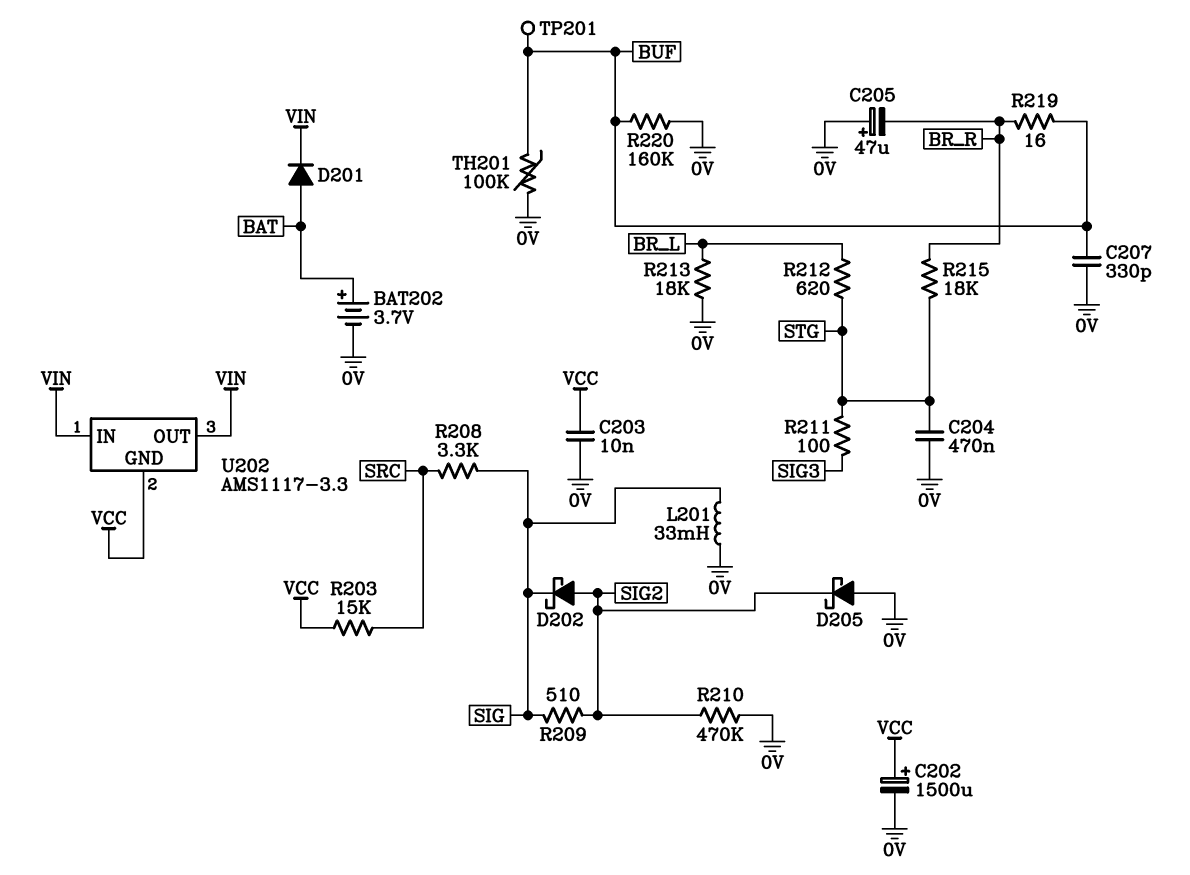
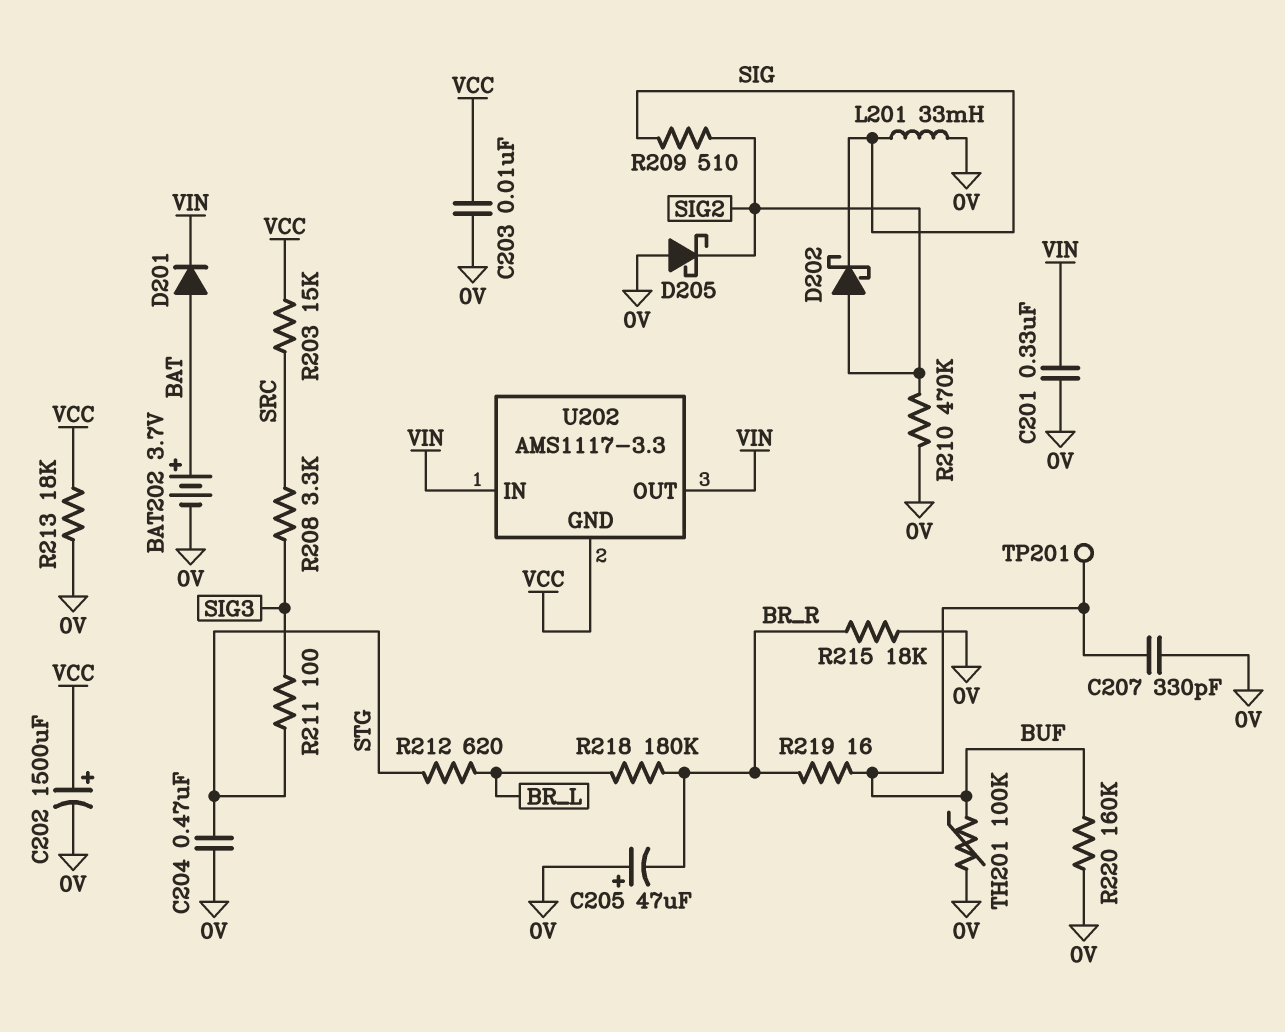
C201: none -> 330nF (0V, VIN)
R208: 3.3k (SIG, SRC) -> 3.3k (SIG3, SRC)
R213: 18k (0V, BR_L) -> 18k (0V, VCC)
R215: 18k (BR_R, STG) -> 18k (0V, BR_R)
R218: none -> 180k (BR_L, BR_R)

